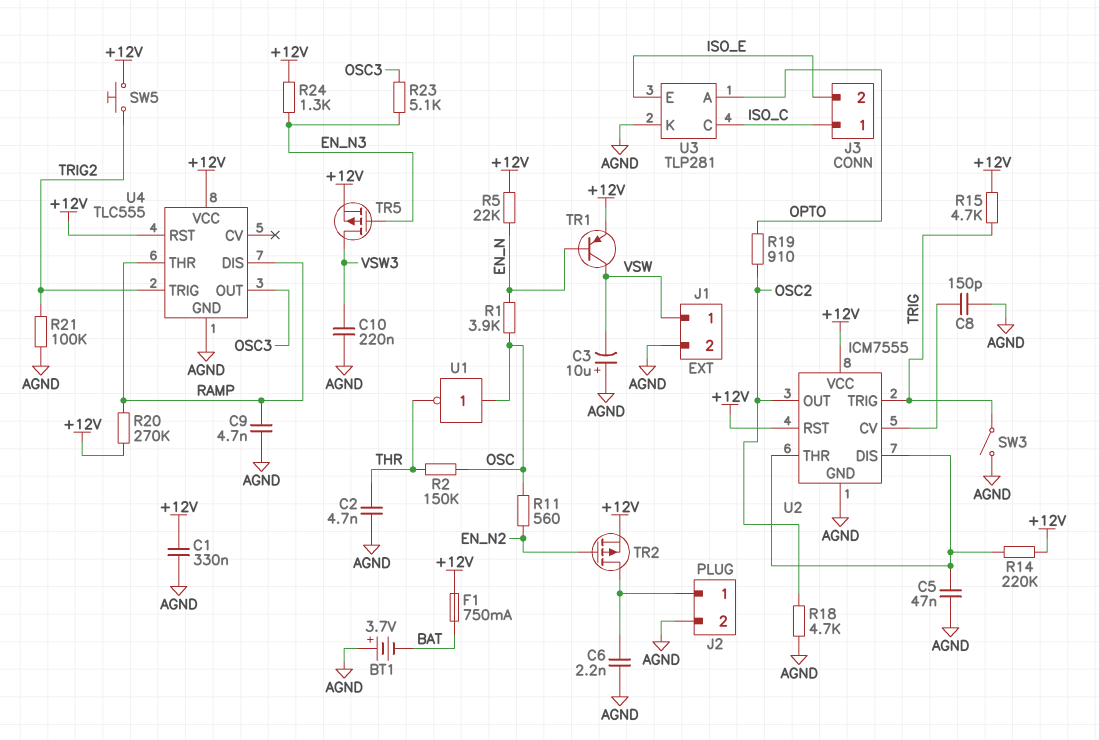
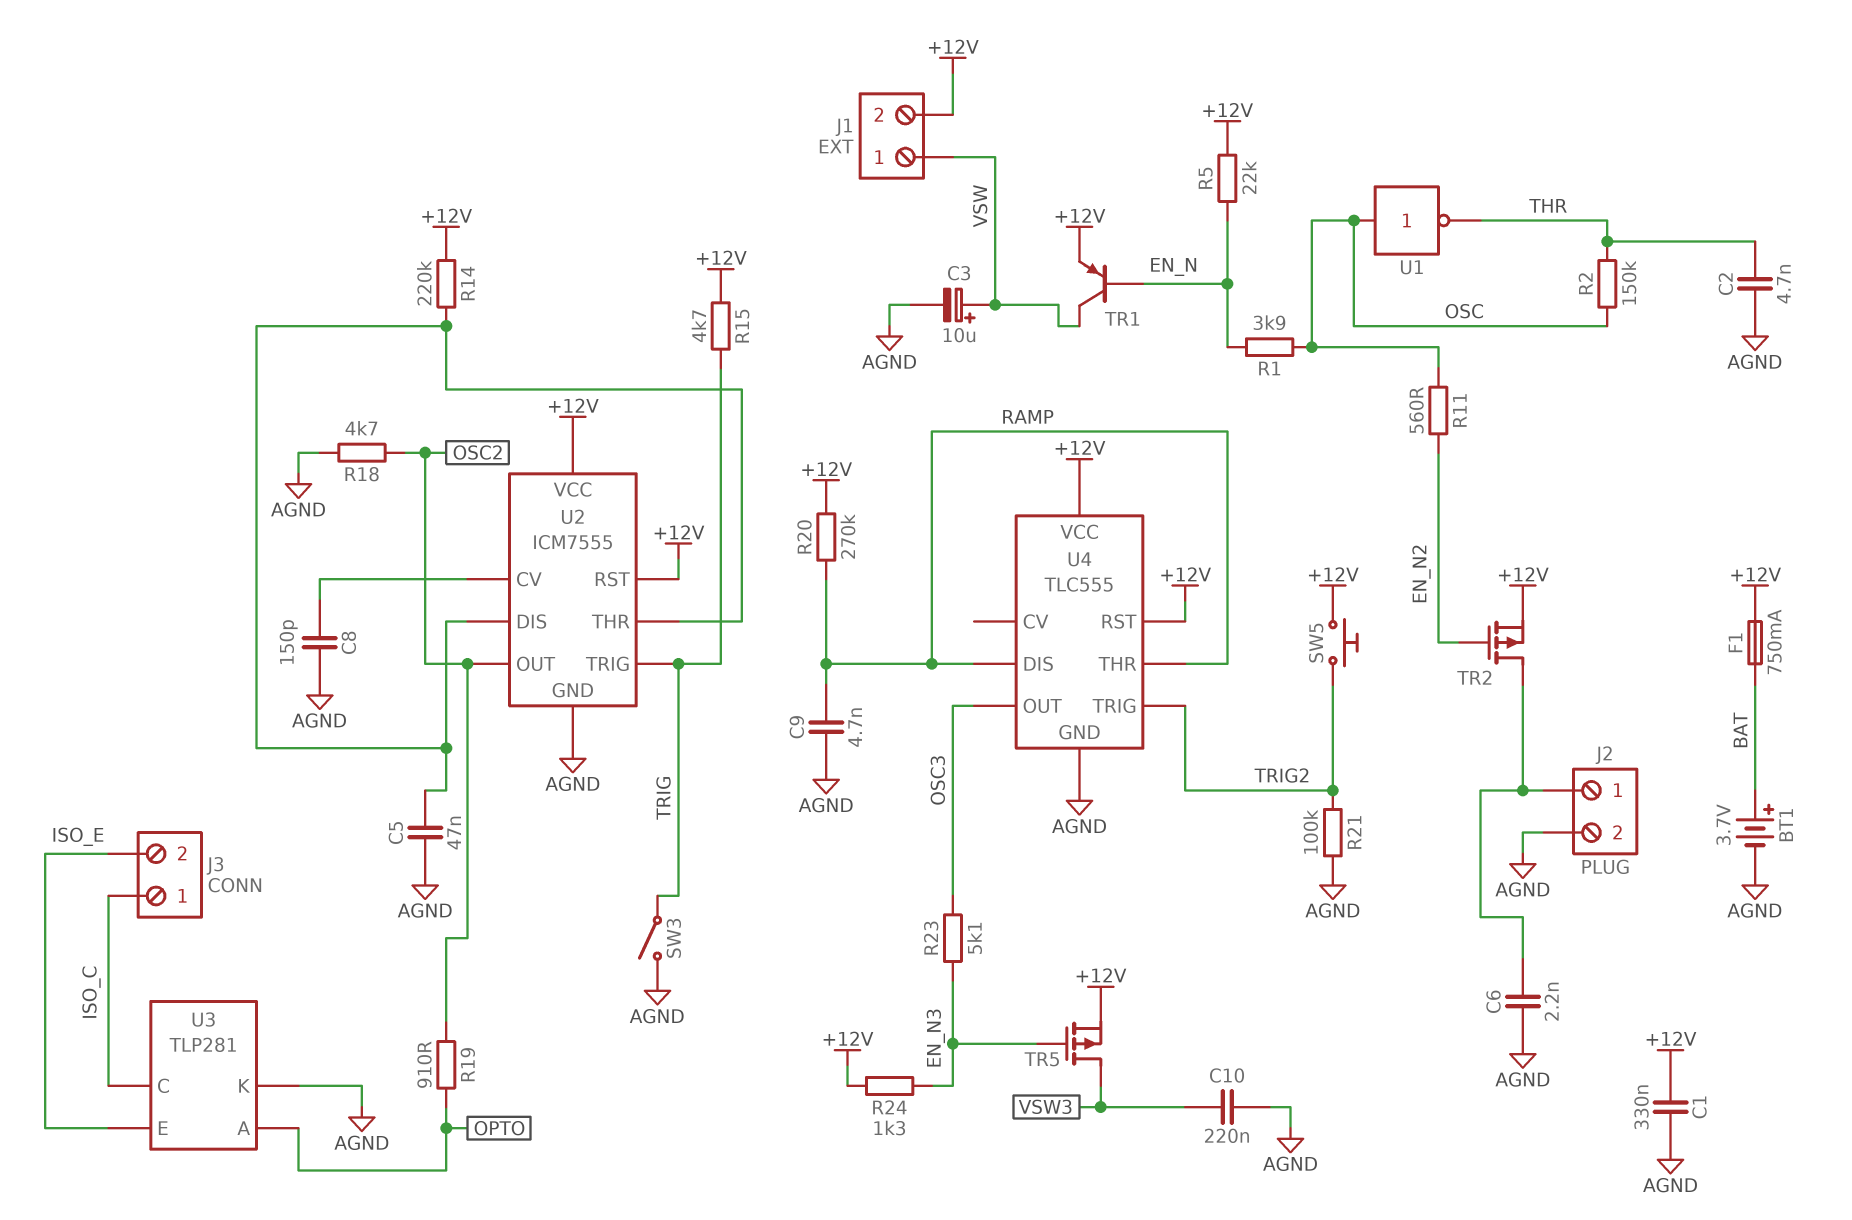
BT1: 3.7V (plus AGND, minus BAT) -> 3.7V (plus BAT, minus AGND)
C3: 10uF (plus AGND, minus VSW) -> 10uF (plus VSW, minus AGND)
J1 pin 2: AGND -> +12V

